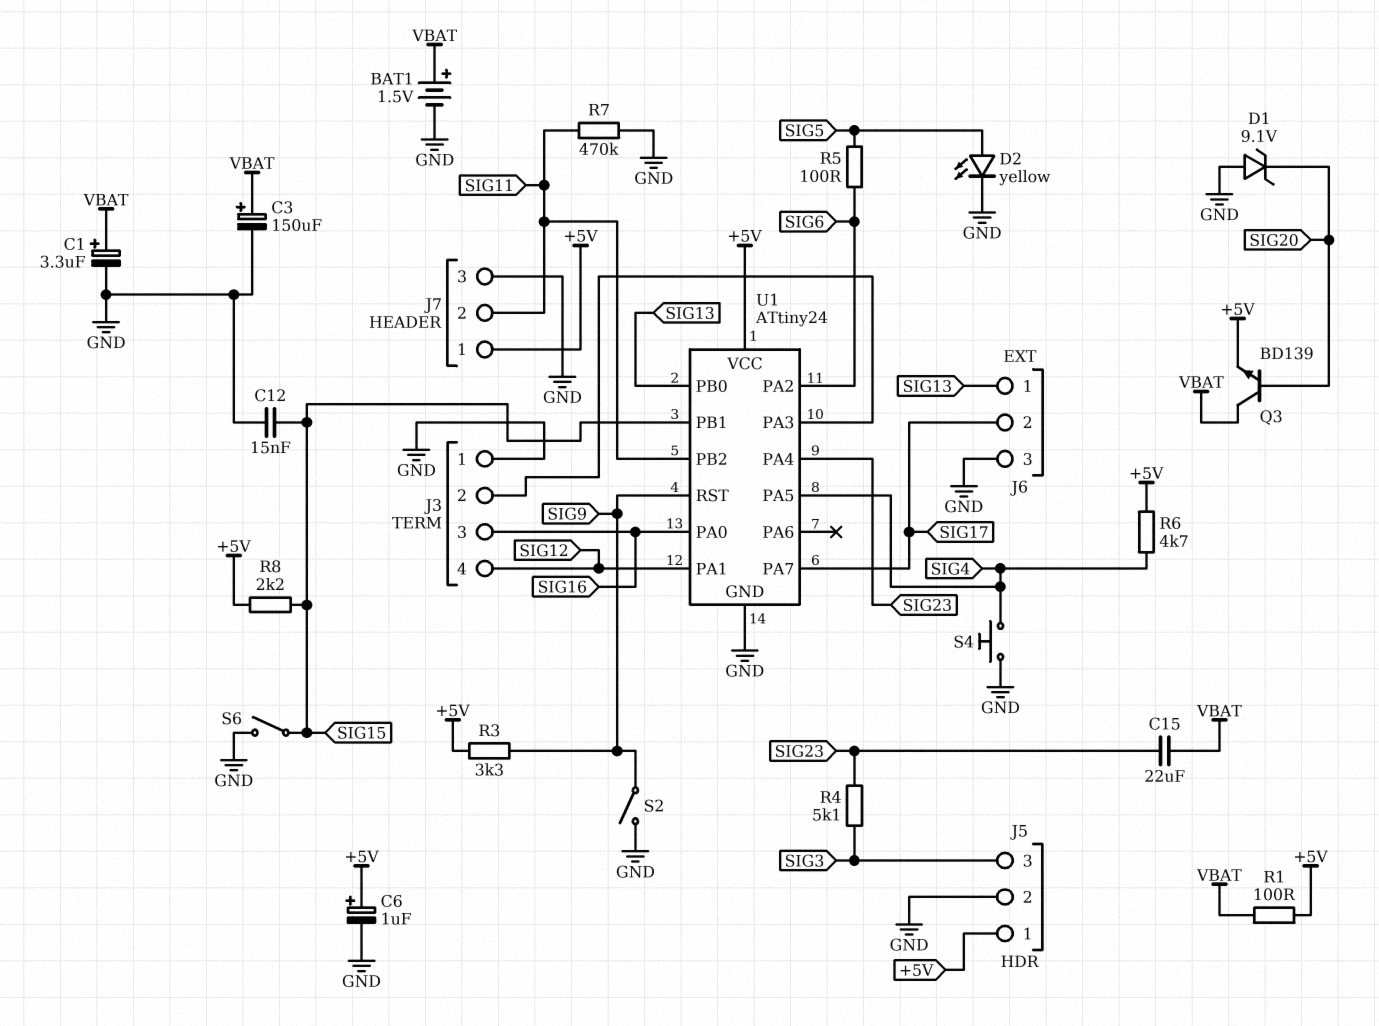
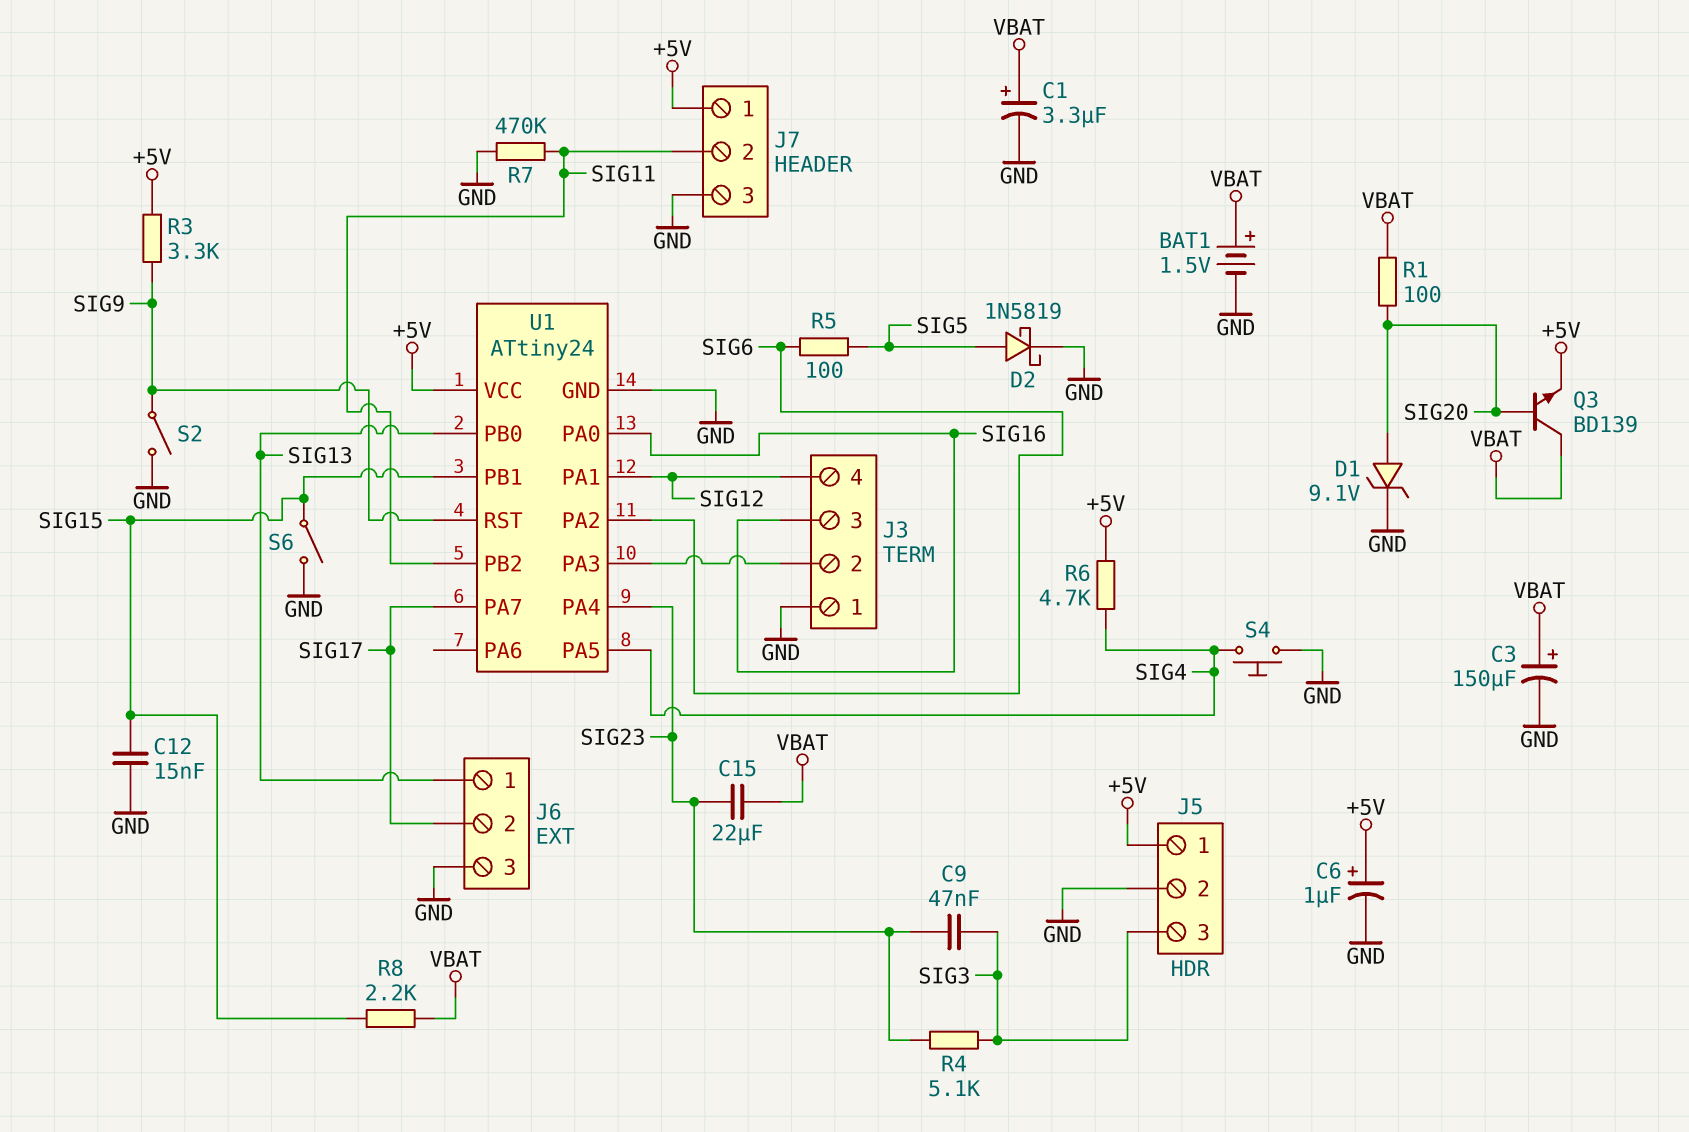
C9: none -> 47nF (SIG3, SIG23)
D1: zener 9.1V (A GND, K SIG20) -> zener 9.1V (A SIG20, K GND)
D2: LED yellow (A SIG5, K GND) -> schottky 1N5819 (A SIG5, K GND)
R1: 100 (+5V, VBAT) -> 100 (SIG20, VBAT)
R8: 2.2k (+5V, SIG15) -> 2.2k (SIG15, VBAT)

